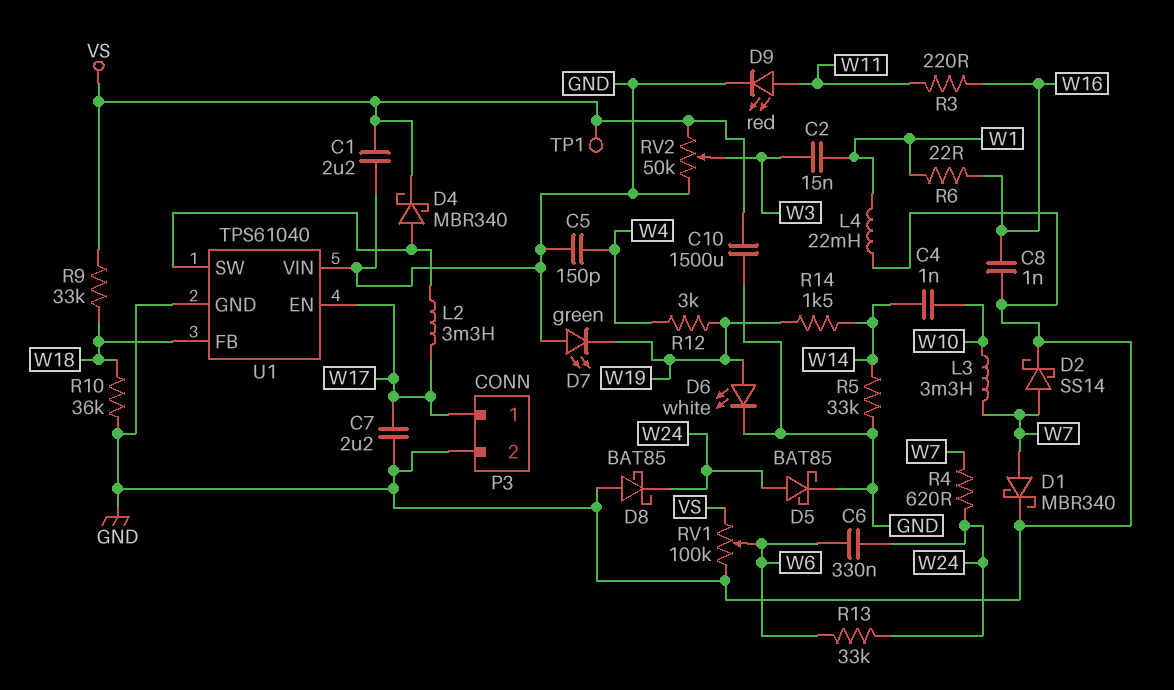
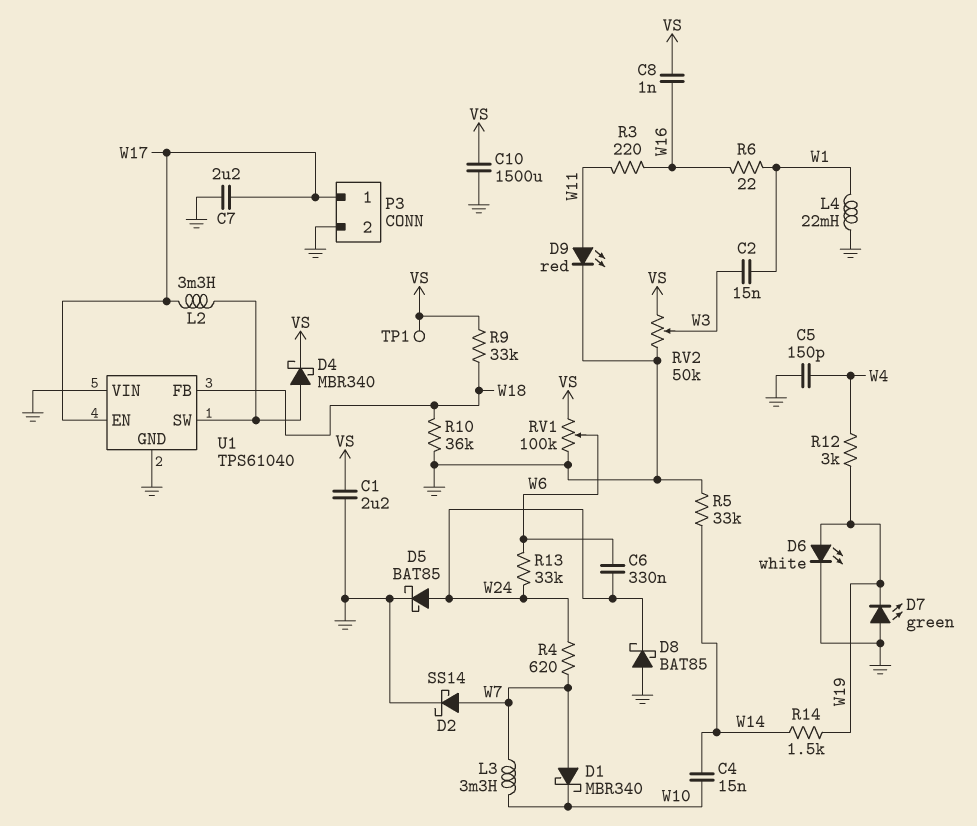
C4: 1nF (W10, W14) -> 15nF (W10, W14)
C8: 1nF (GND, W16) -> 1nF (VS, W16)
D1: schottky MBR340 (A W7, K GND) -> schottky MBR340 (A W7, K W10)

